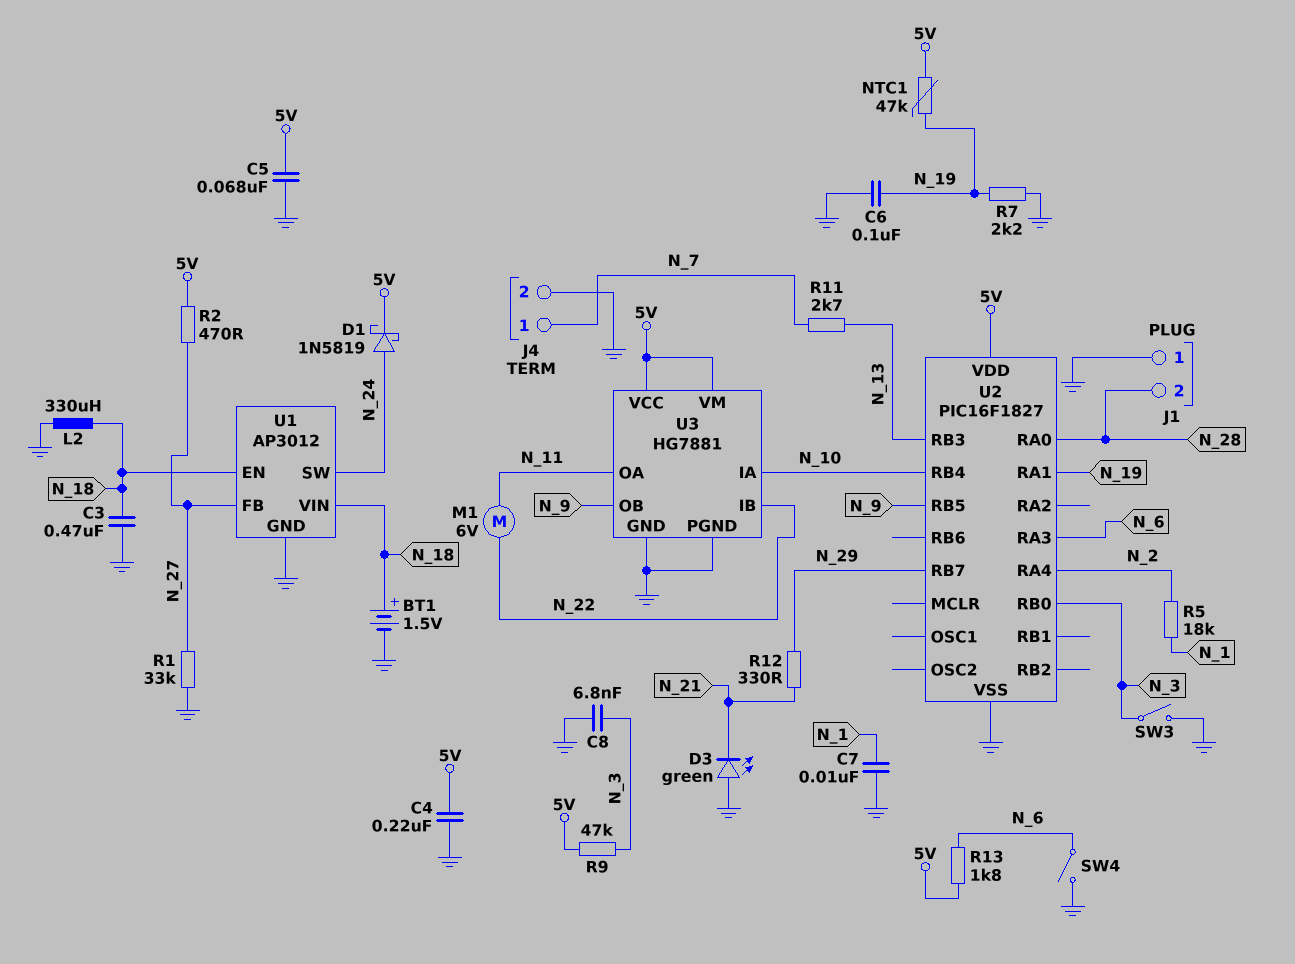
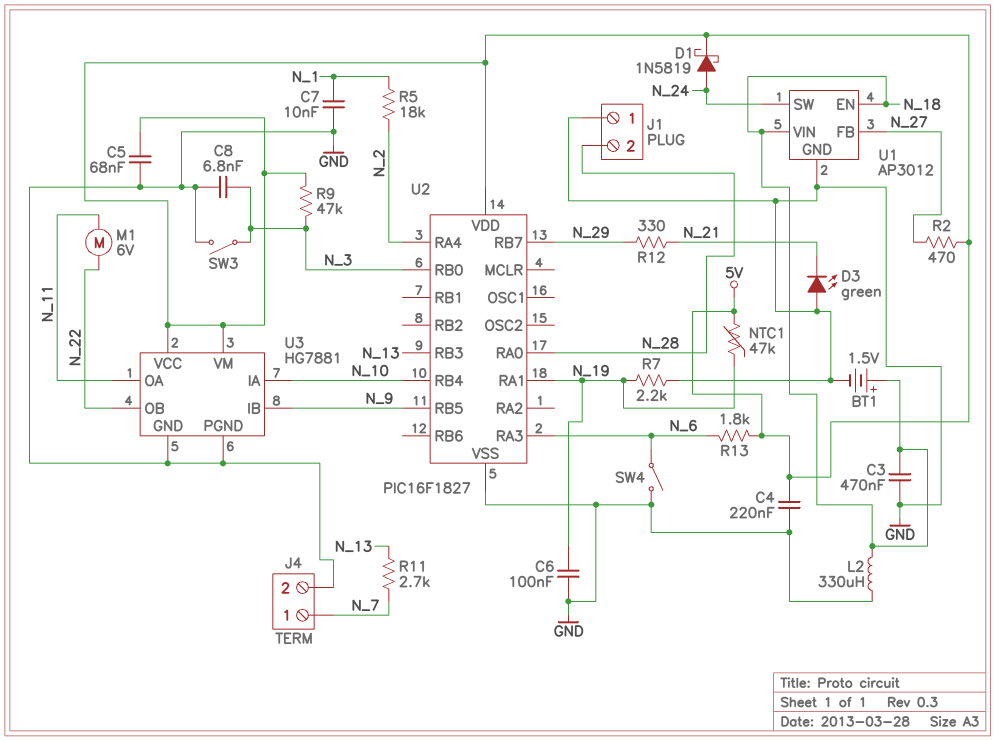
R1: 33k (GND, N_27) -> none
U3 pin IB: N_22 -> N_9
U3 pin OB: N_9 -> N_22

